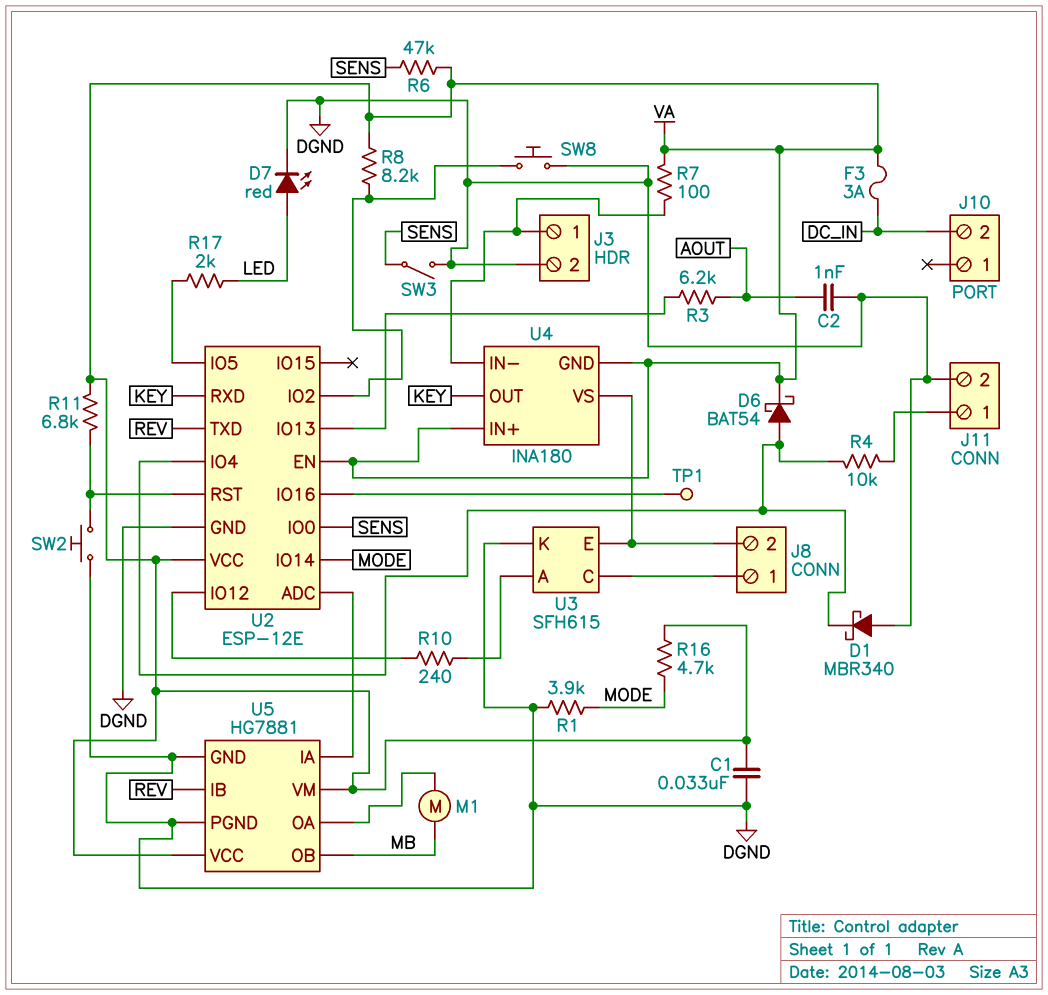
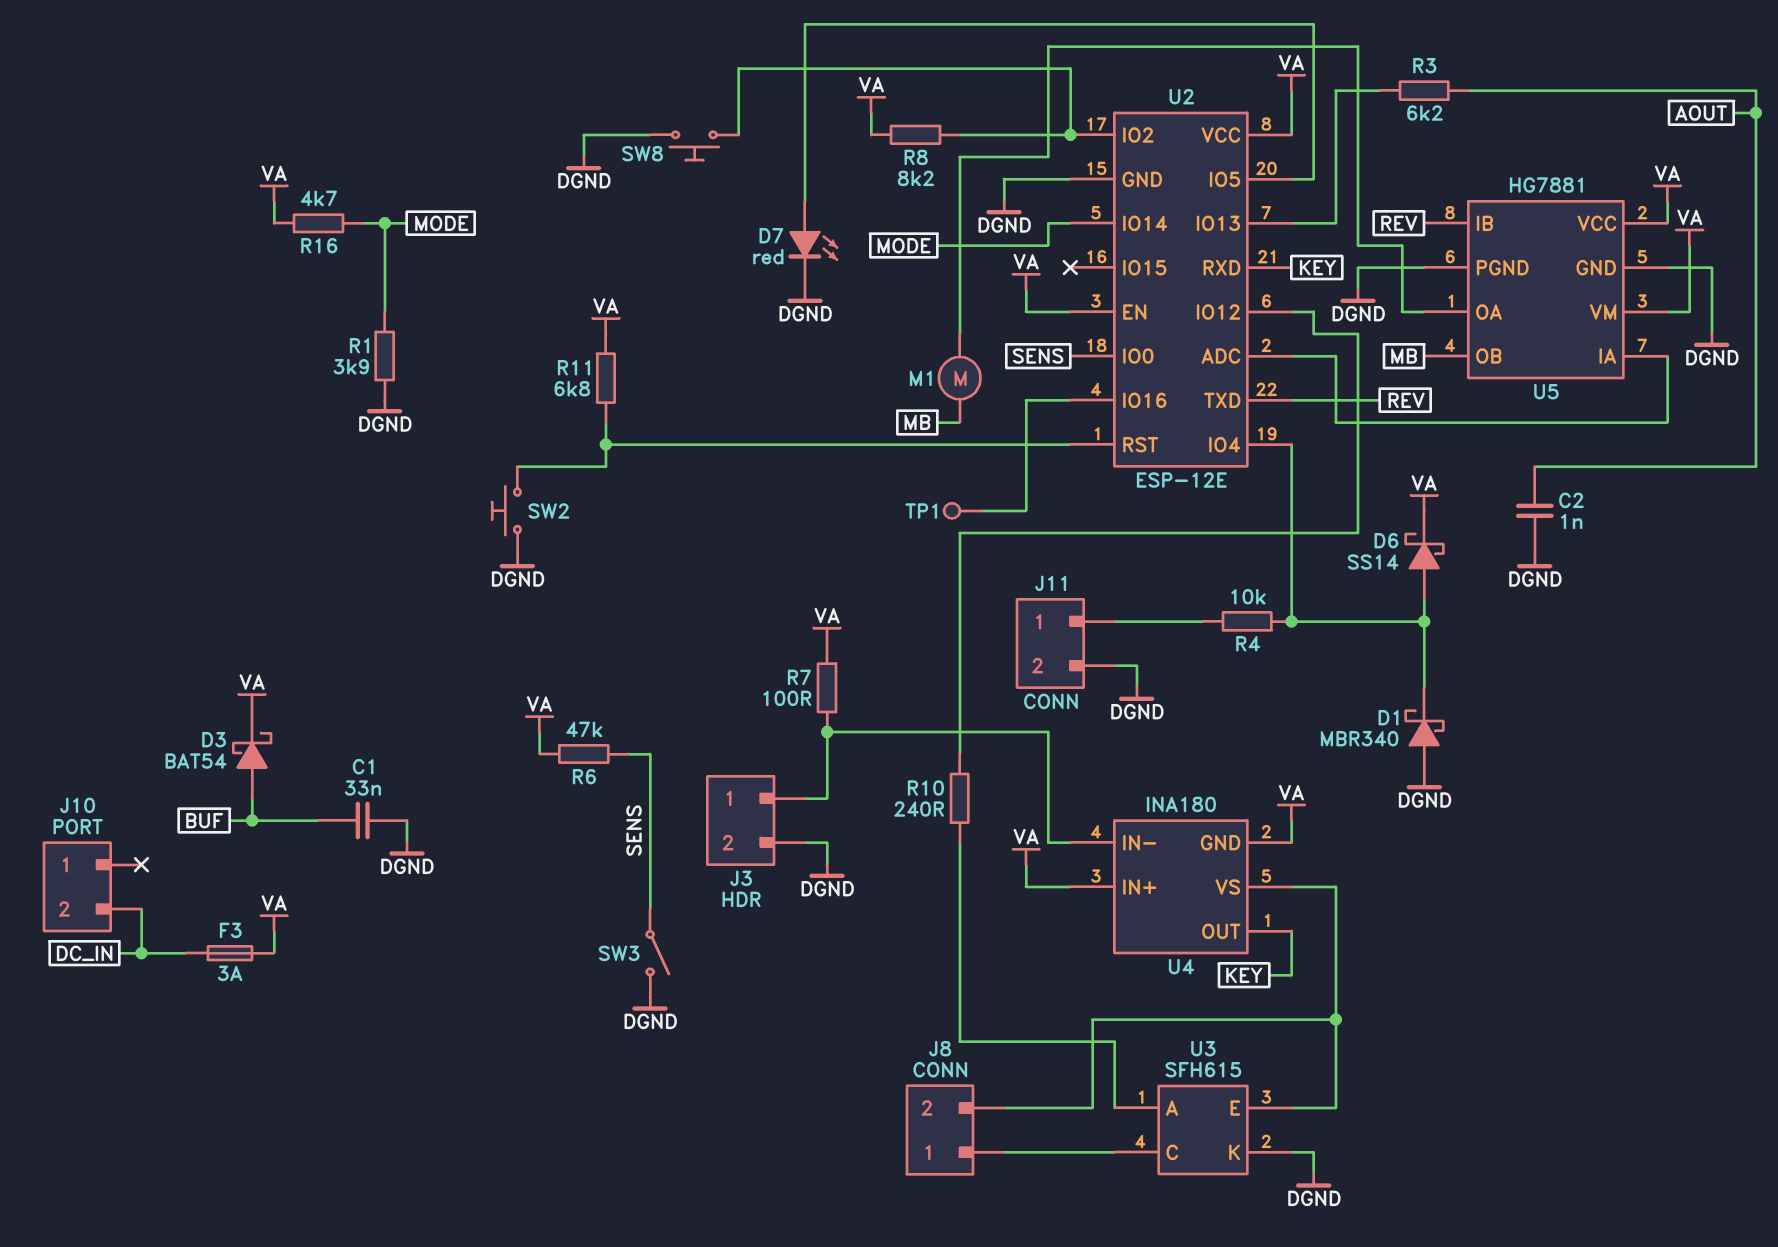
C1: 33nF (DGND, VA) -> 33nF (BUF, DGND)
D3: none -> schottky BAT54 (A BUF, K VA)
D6: schottky BAT54 (A U2/IO4, K VA) -> schottky SS14 (A U2/IO4, K VA)
D7: LED red (A LED, K DGND) -> LED red (A U2/IO5, K DGND)
R17: 2k (LED, U2/IO5) -> none

